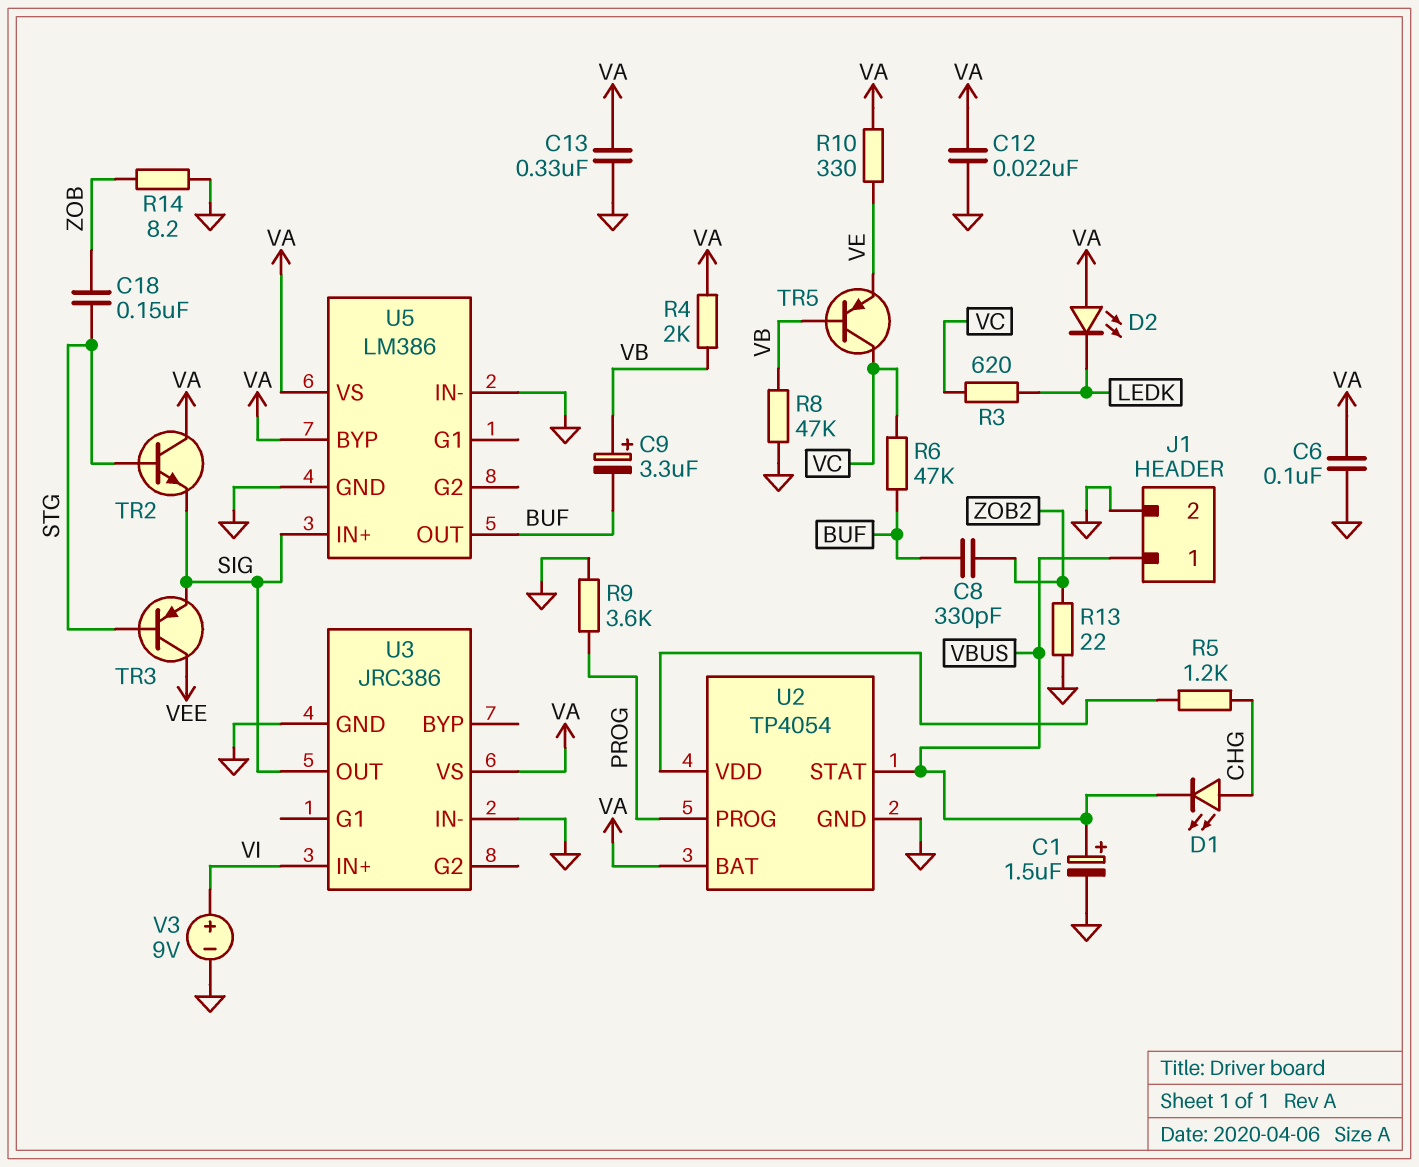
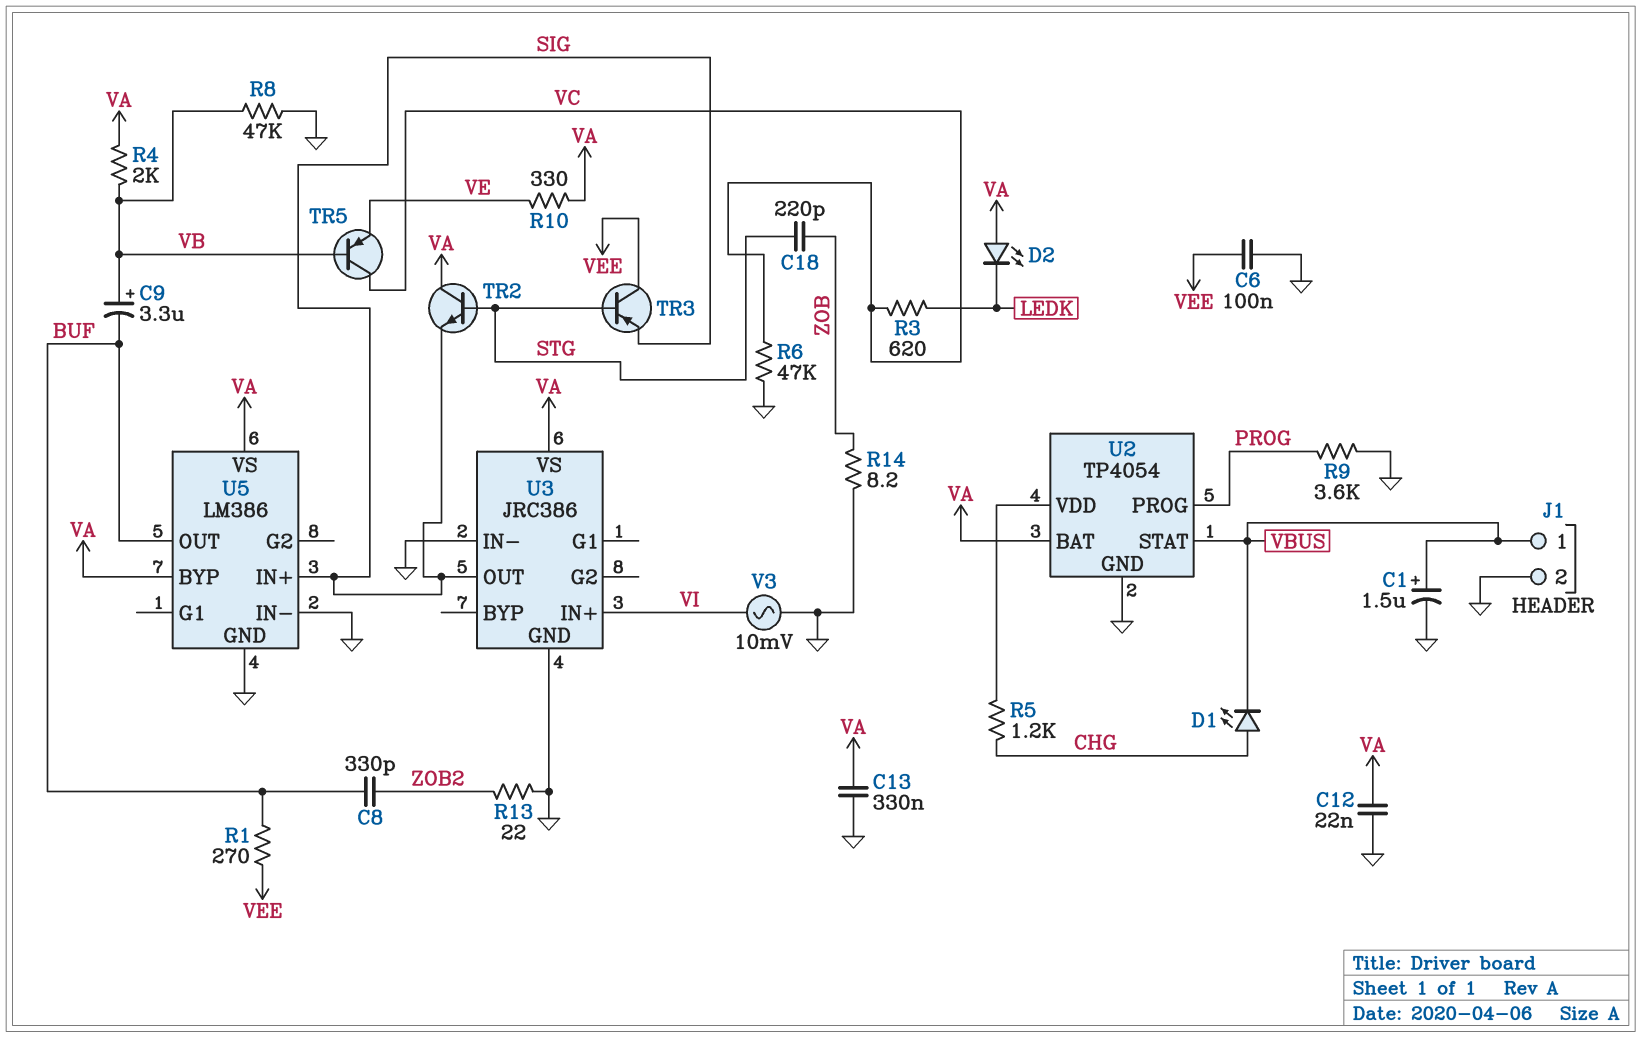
C6: 100nF (GND, VA) -> 100nF (GND, VEE)
C18: 150nF (STG, ZOB) -> 220pF (STG, ZOB)
R1: none -> 270 (BUF, VEE)
R6: 47k (BUF, VC) -> 47k (GND, VC)
V3: 9V (plus VI, minus GND) -> AC 10mV (GND, VI)

